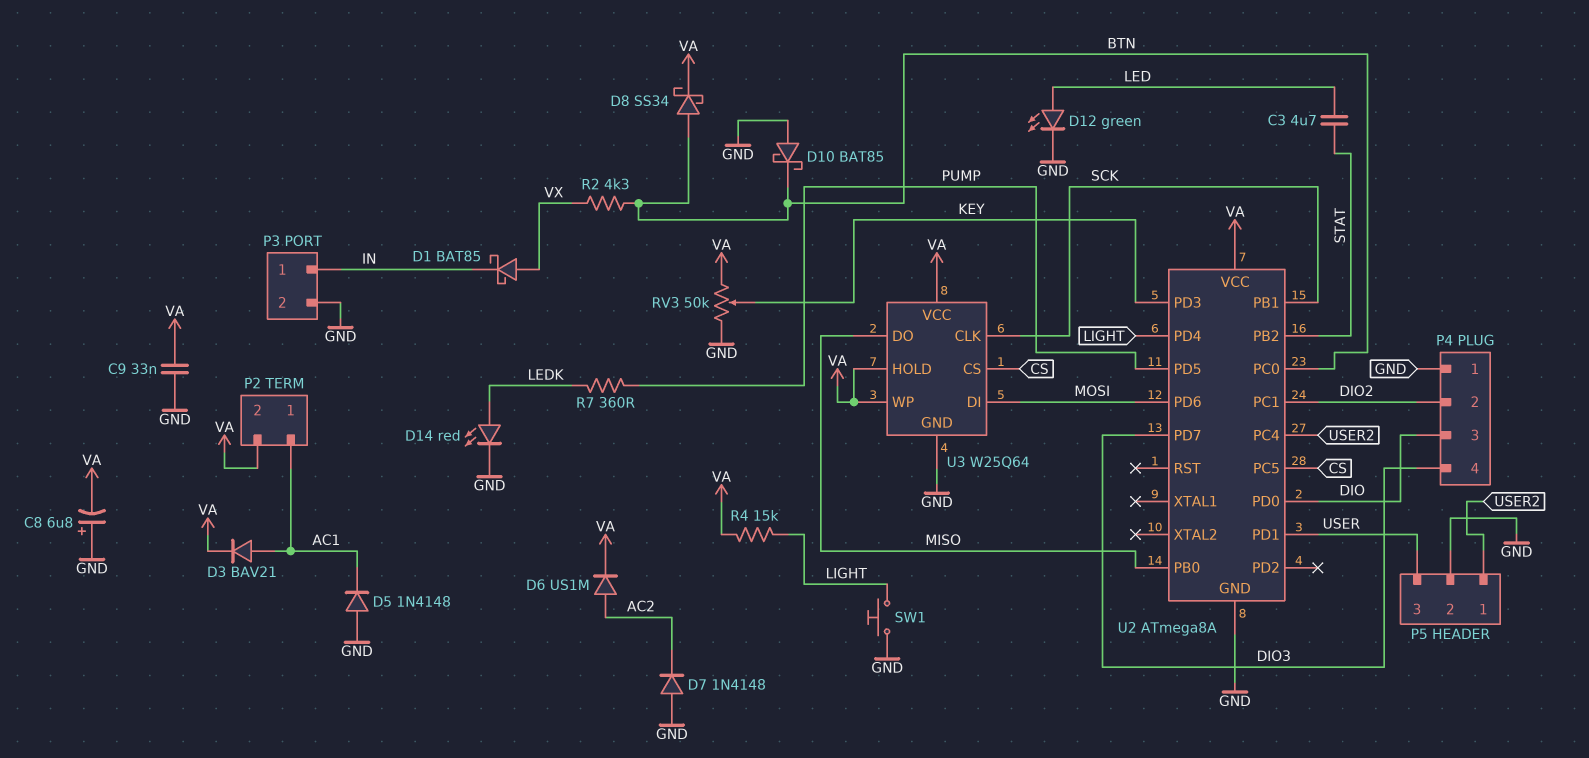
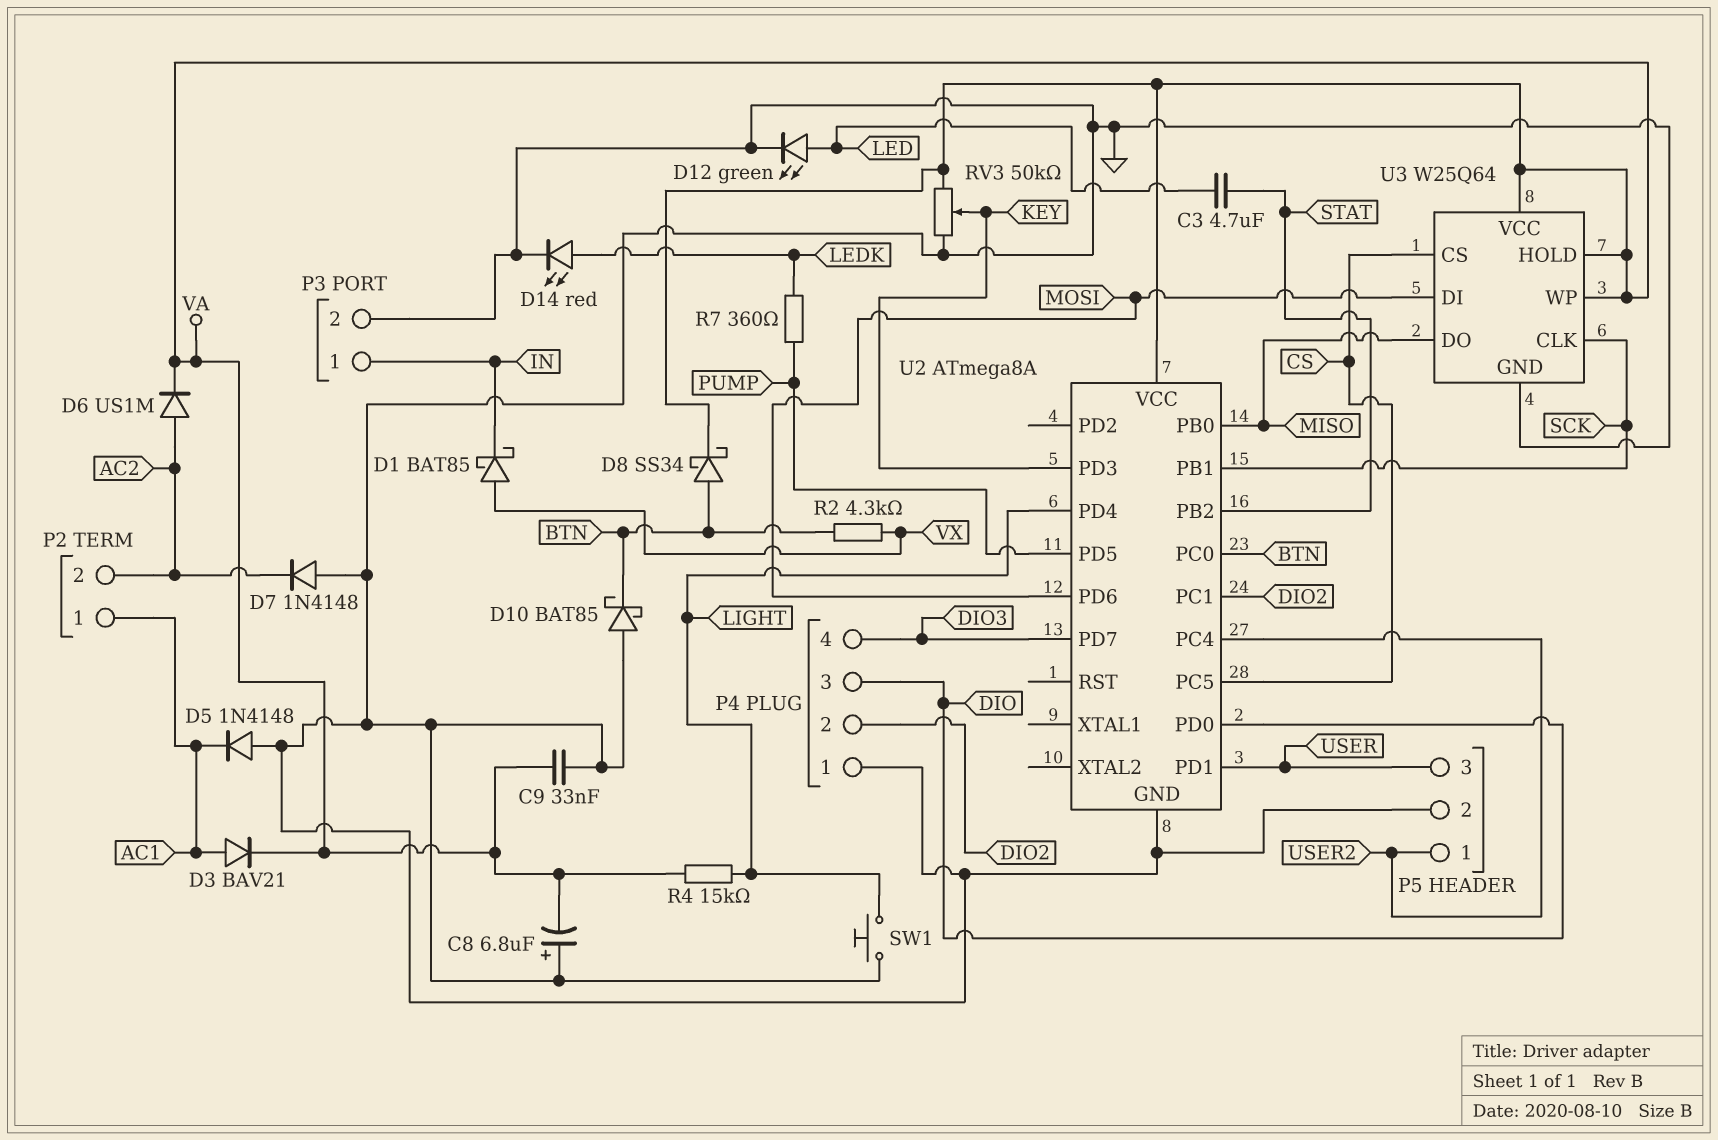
P2 pin 2: VA -> AC2

